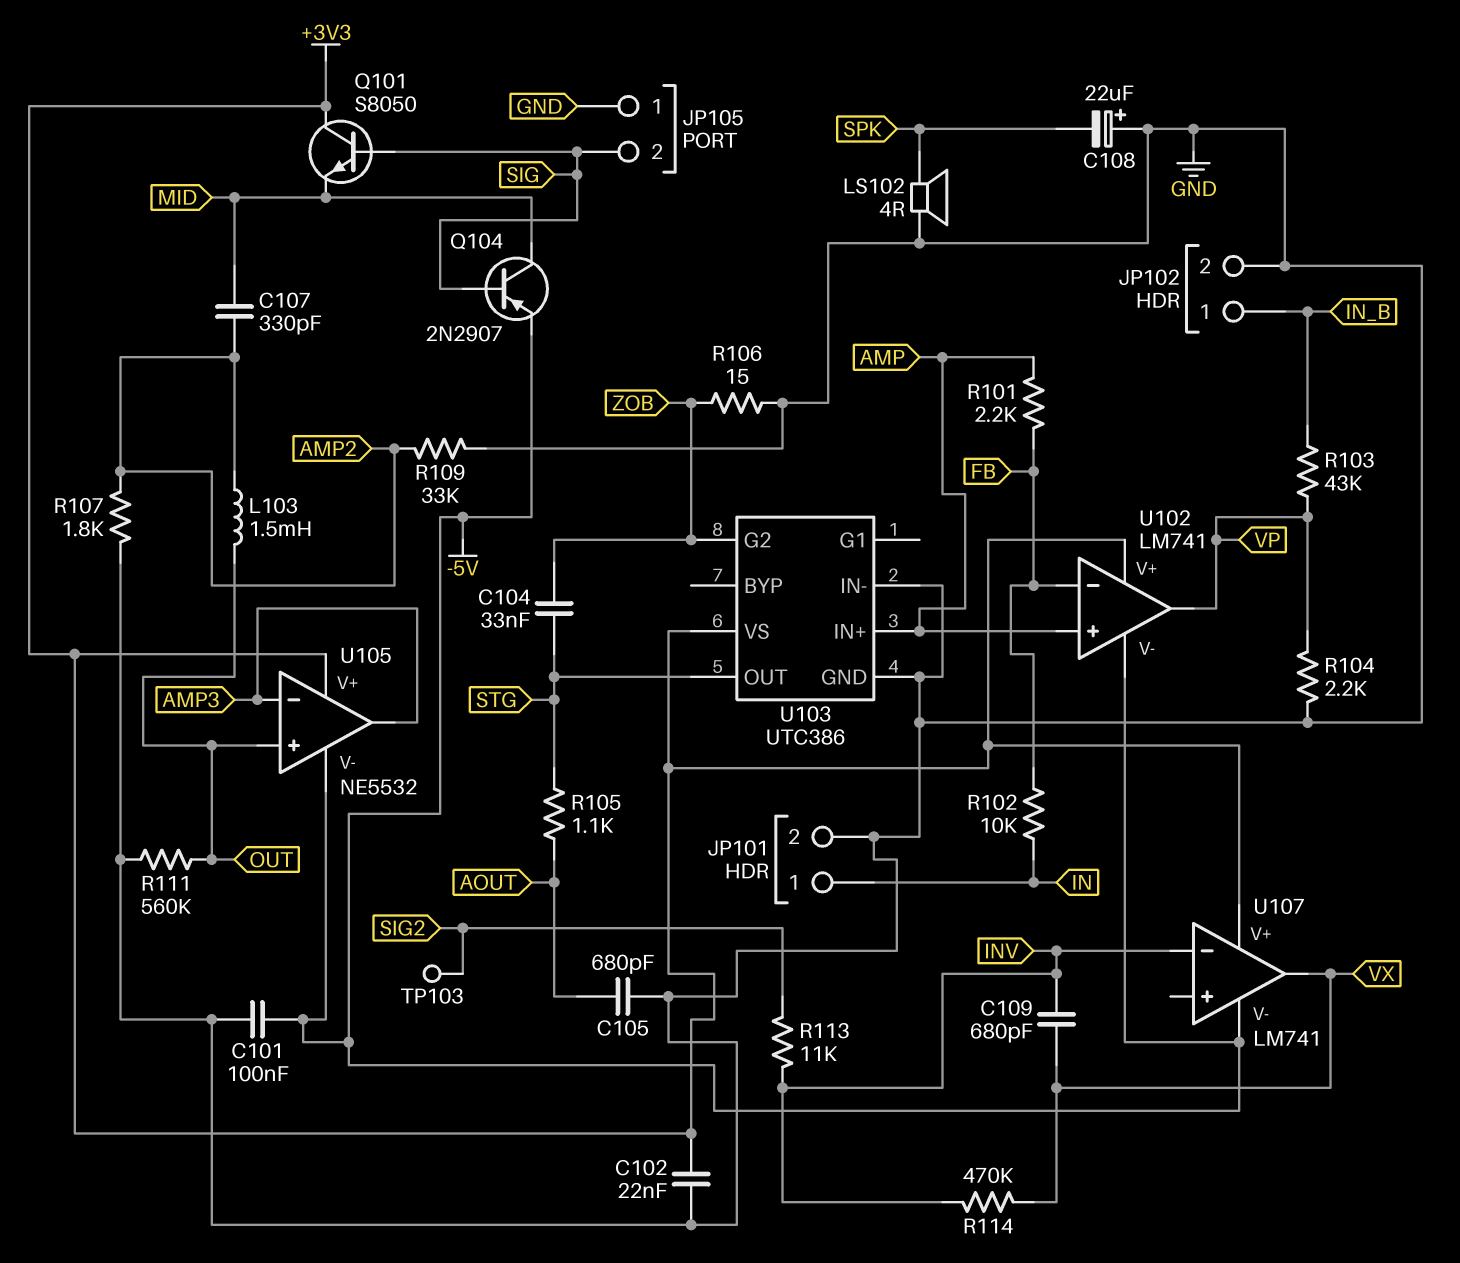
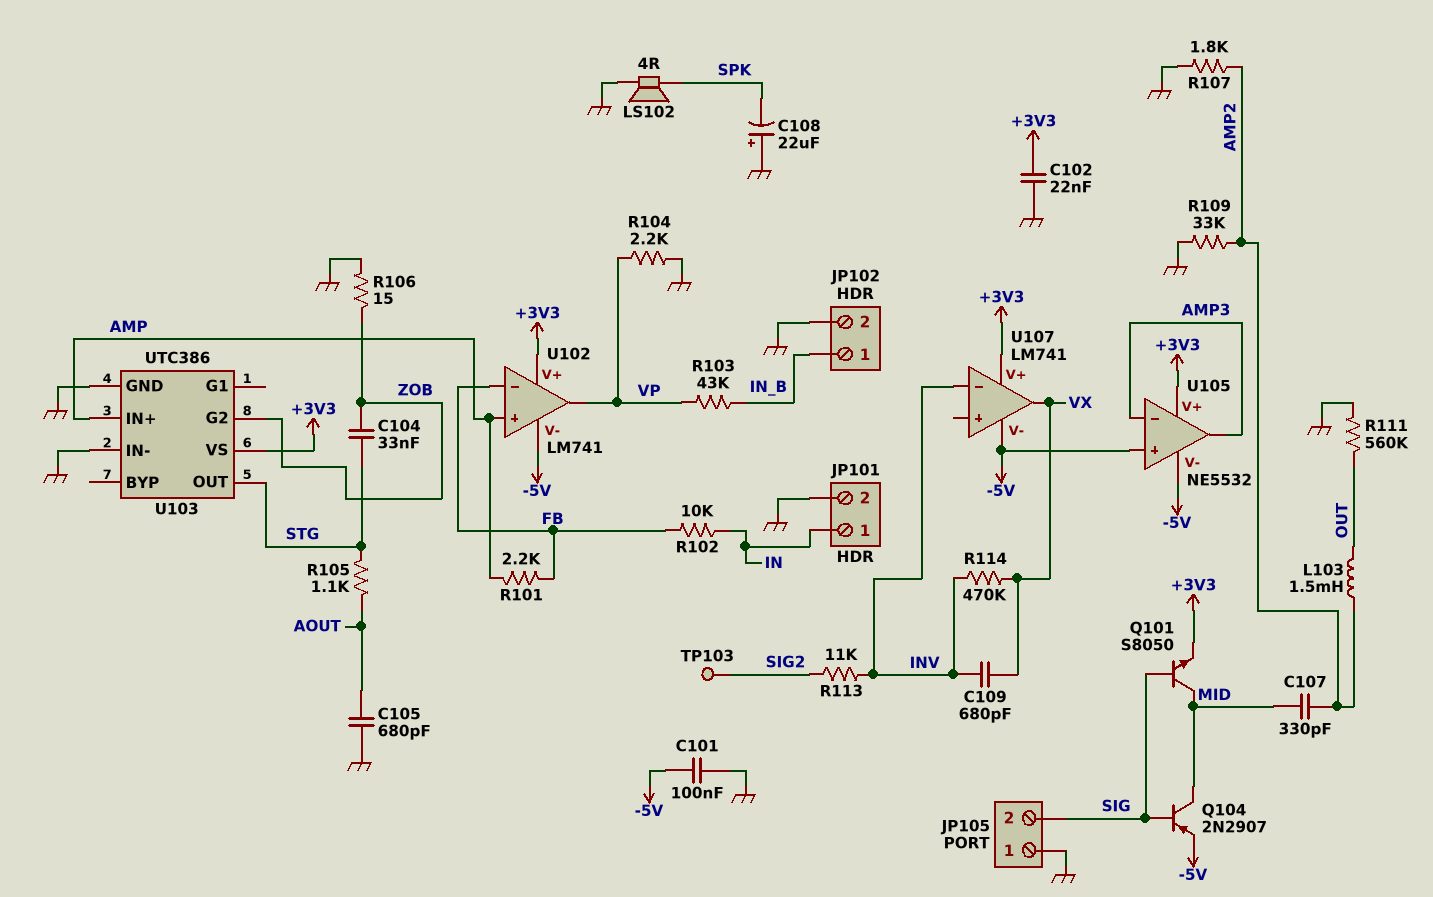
Q101: NPN S8050 (B SIG, C +3V3, E MID) -> NPN S8050 (B SIG, C MID, E +3V3)
U105 pin in+: OUT -> -5V

